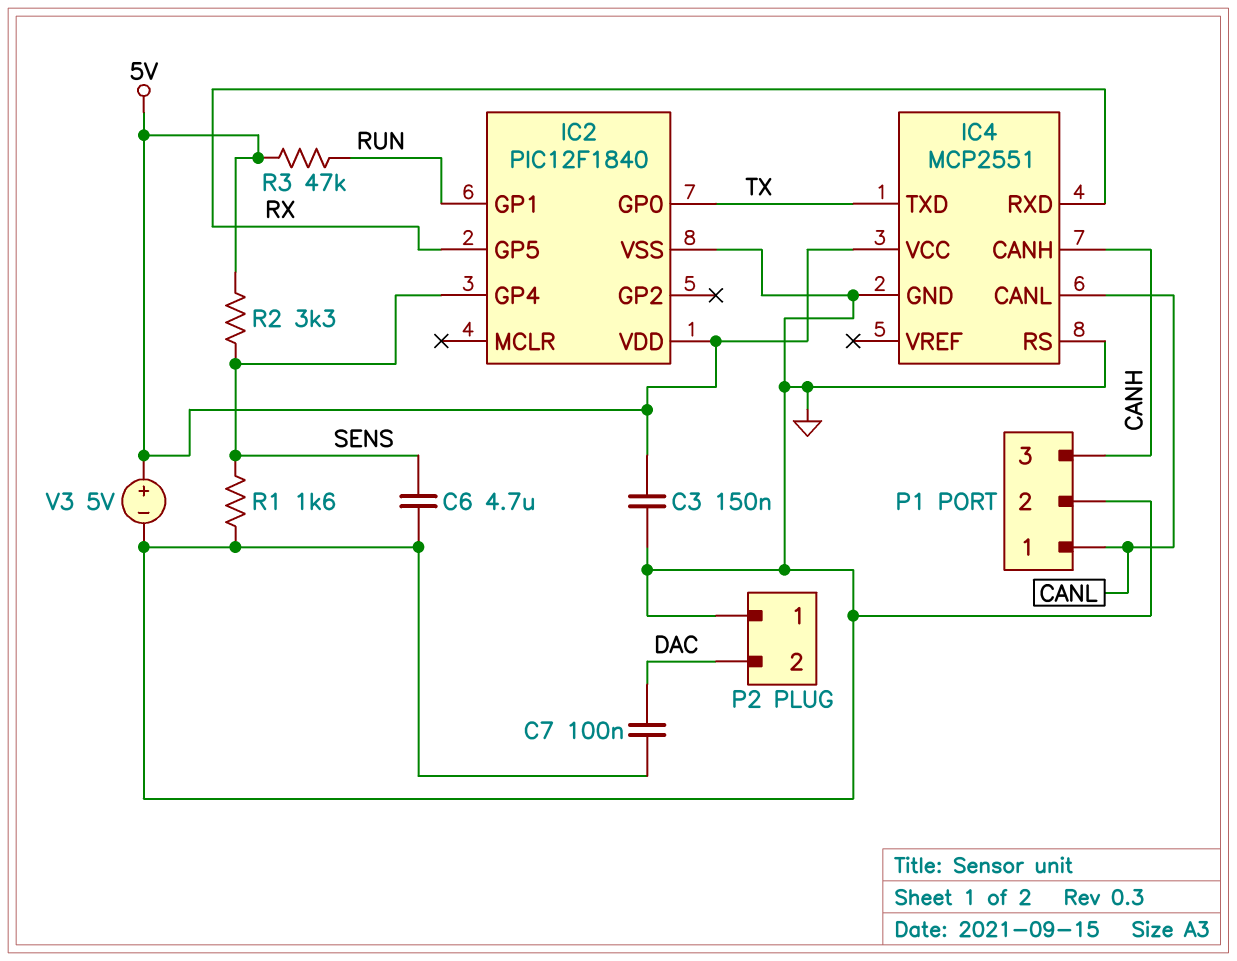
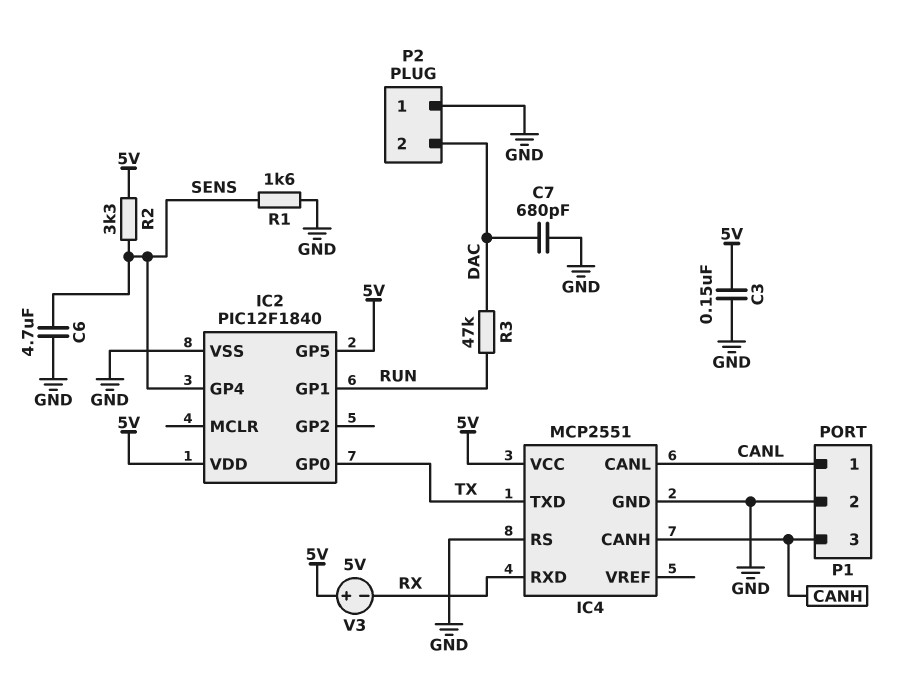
C7: 100nF (DAC, GND) -> 680pF (DAC, GND)
IC2 pin GP5: RX -> 5V
R3: 47k (5V, RUN) -> 47k (DAC, RUN)
V3: 5V (plus 5V, minus GND) -> 5V (plus 5V, minus RX)

